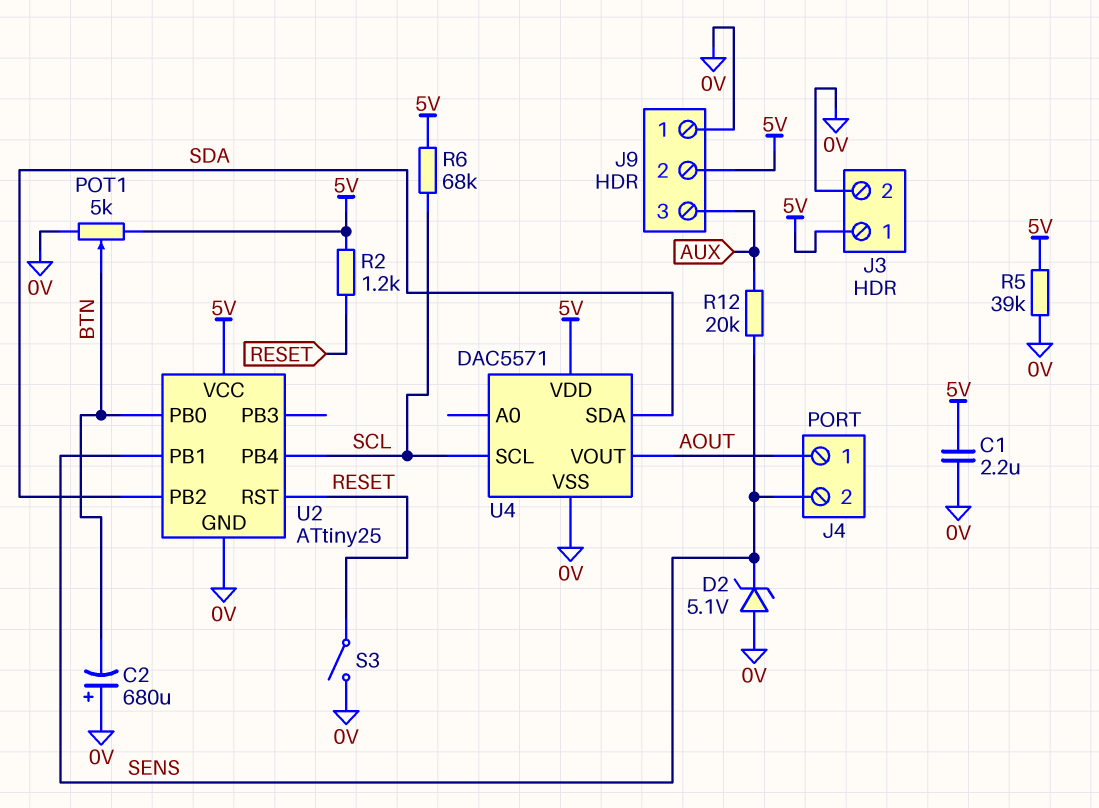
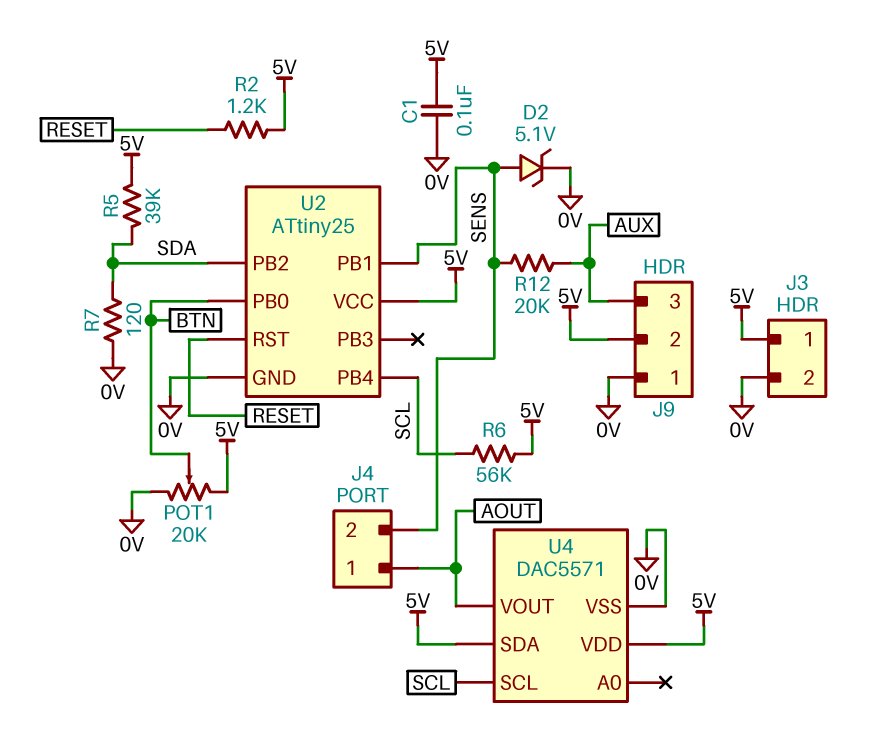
C1: 2.2uF (0V, 5V) -> 100nF (0V, 5V)
C2: 680uF (plus 0V, minus BTN) -> none
D2: zener 5.1V (A 0V, K SENS) -> zener 5.1V (A SENS, K 0V)
POT1: 5k (0V, 5V, wiper BTN) -> 20k (0V, 5V, wiper BTN)
R5: 39k (0V, 5V) -> 39k (5V, SDA)
R6: 68k (5V, SCL) -> 56k (5V, SCL)
R7: none -> 120 (0V, SDA)
S3: switch (0V, RESET) -> none
U4 pin SDA: SDA -> 5V

